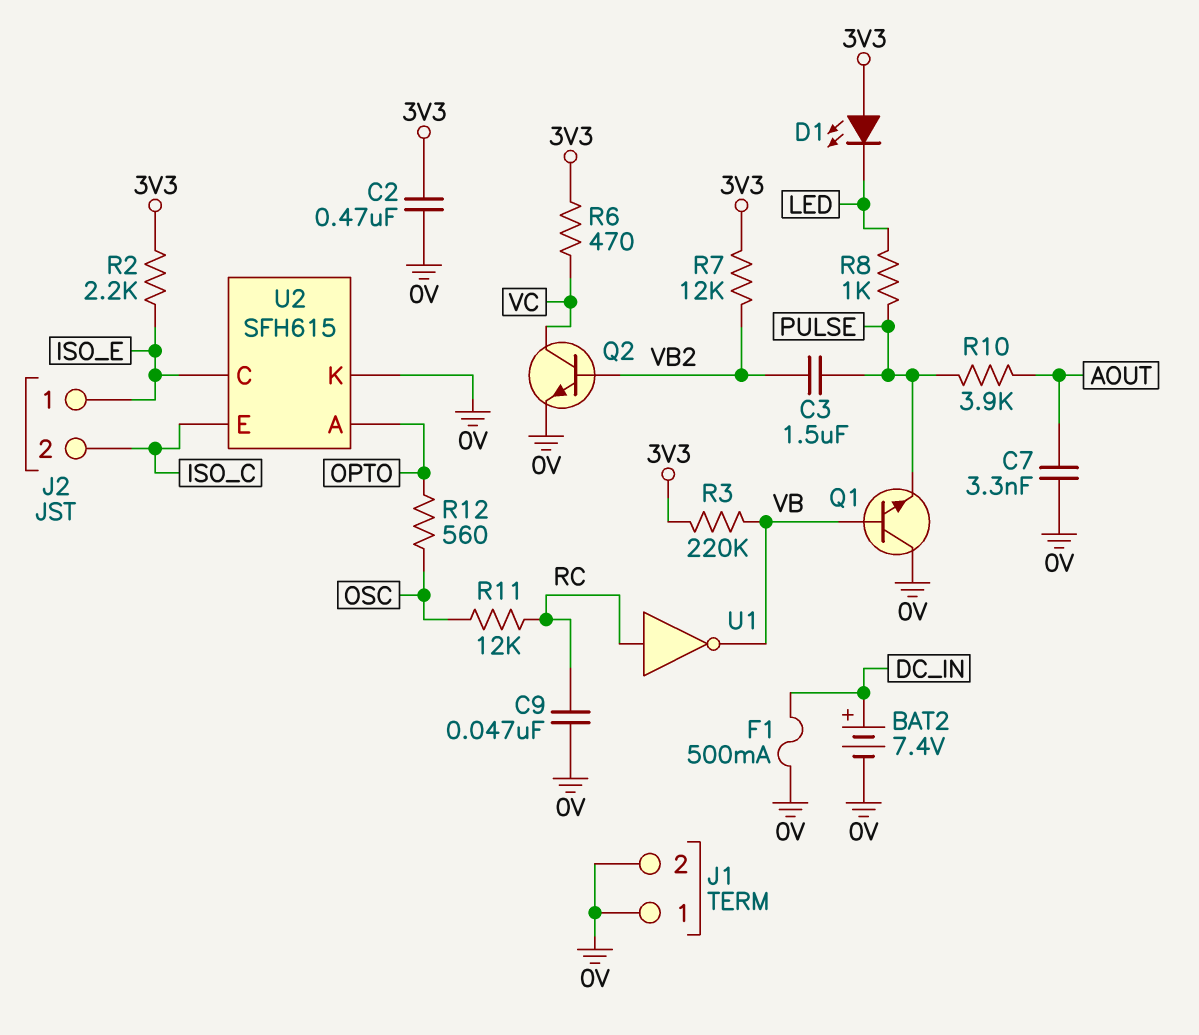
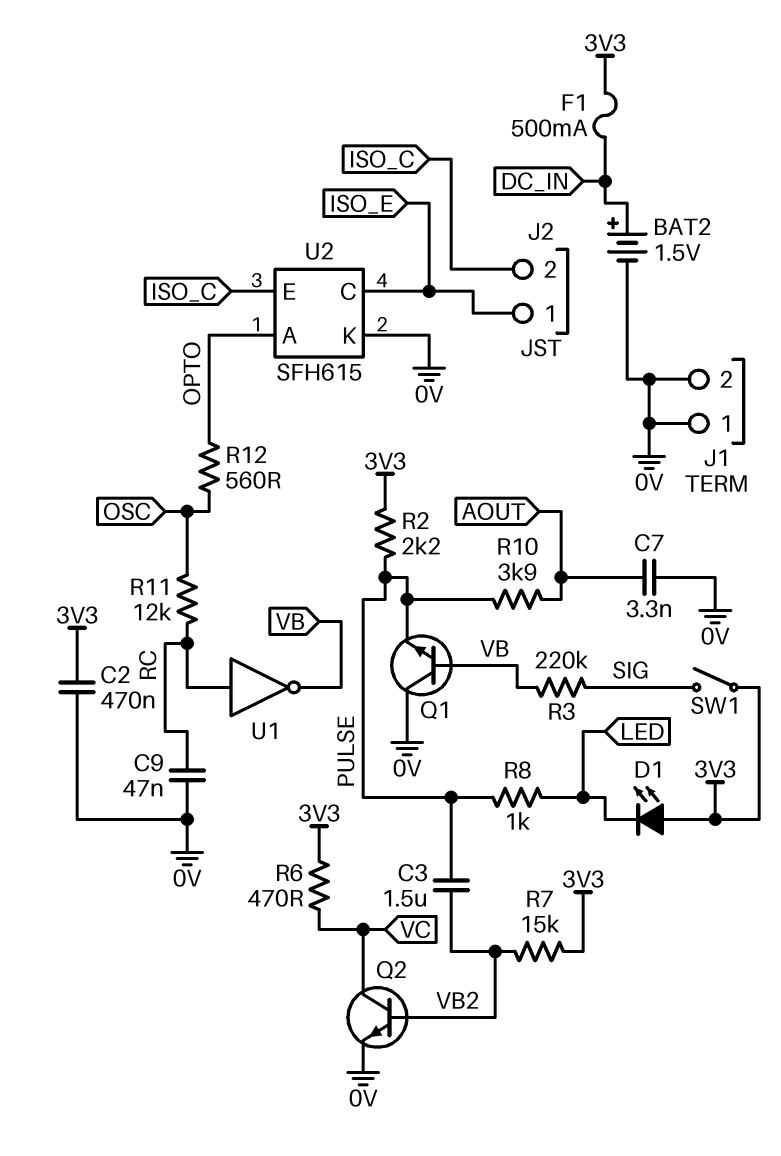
BAT2: 7.4V (plus DC_IN, minus 0V) -> 1.5V (plus DC_IN, minus 0V)
F1: 500mA (0V, DC_IN) -> 500mA (3V3, DC_IN)
R2: 2.2k (3V3, ISO_E) -> 2.2k (3V3, PULSE)
R3: 220k (3V3, VB) -> 220k (SIG, VB)
R7: 12k (3V3, VB2) -> 15k (3V3, VB2)
SW1: none -> switch (3V3, SIG)

